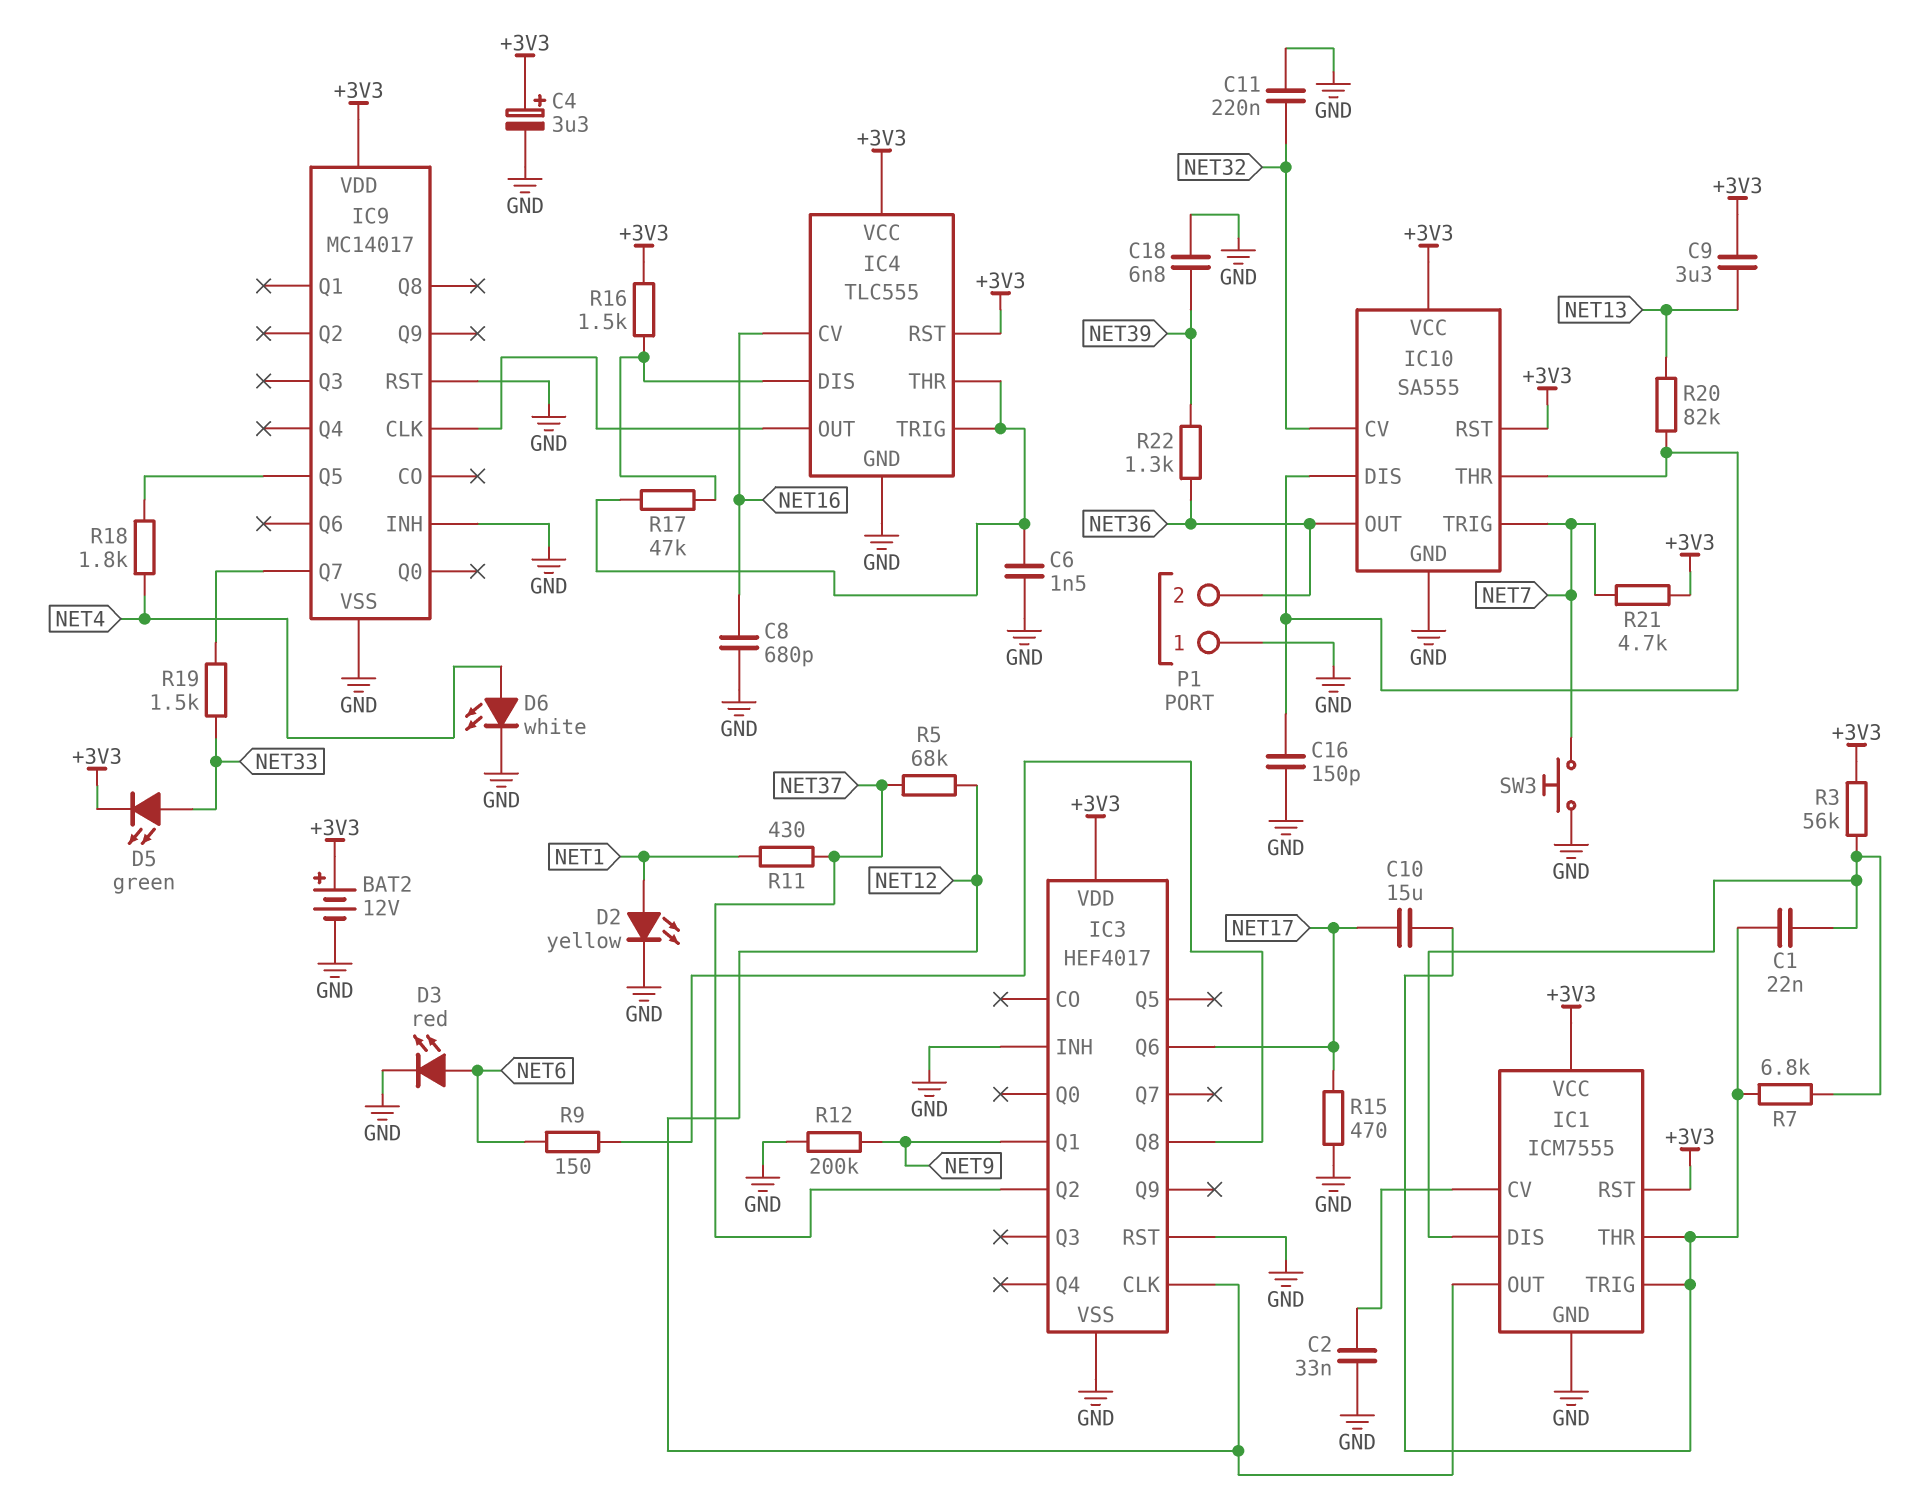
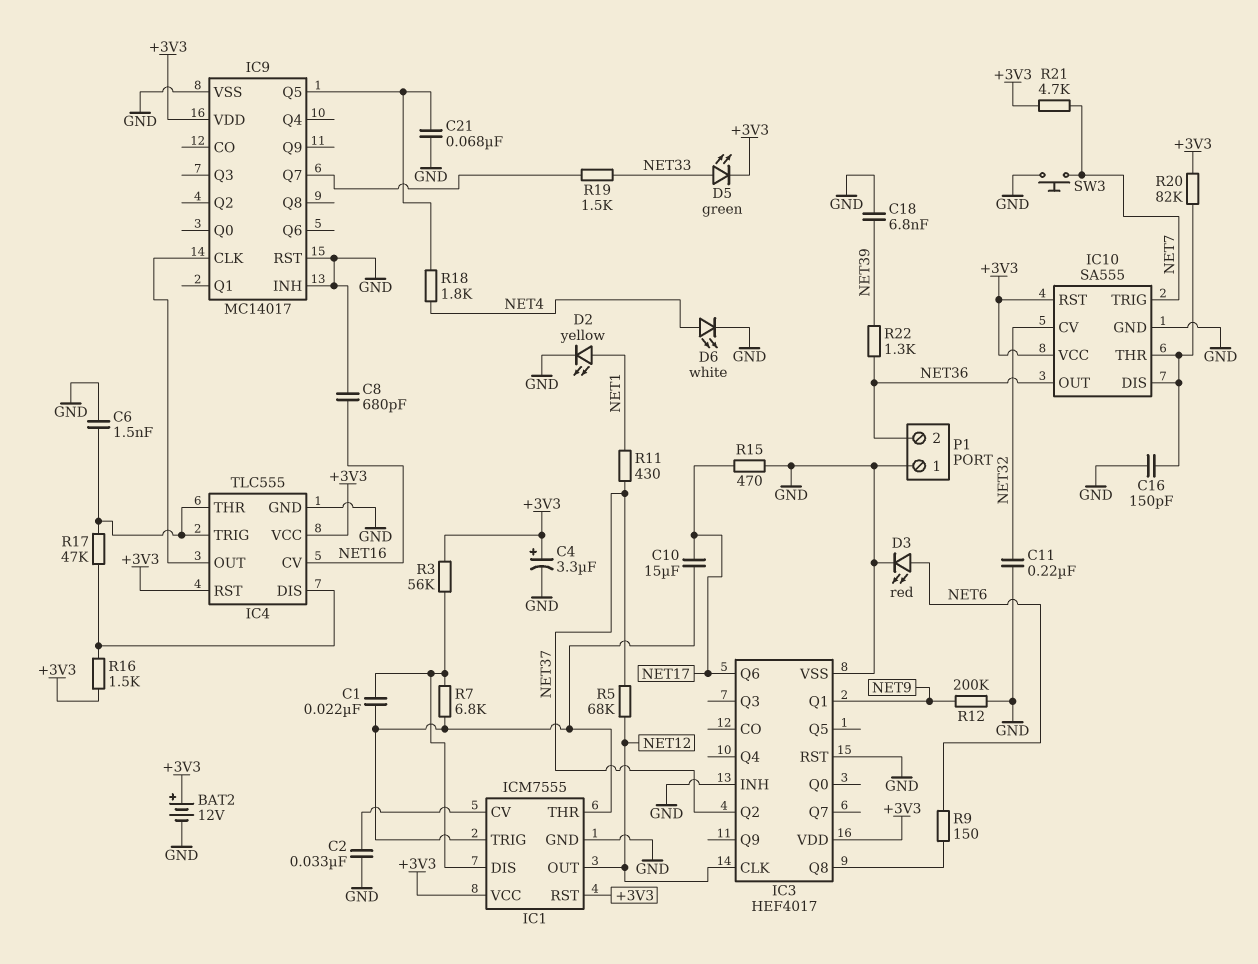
C9: 3.3uF (+3V3, NET13) -> none
C21: none -> 68nF (GND, IC9/Q5)
R20: 82k (IC10/DIS, NET13) -> 82k (+3V3, IC10/DIS)

